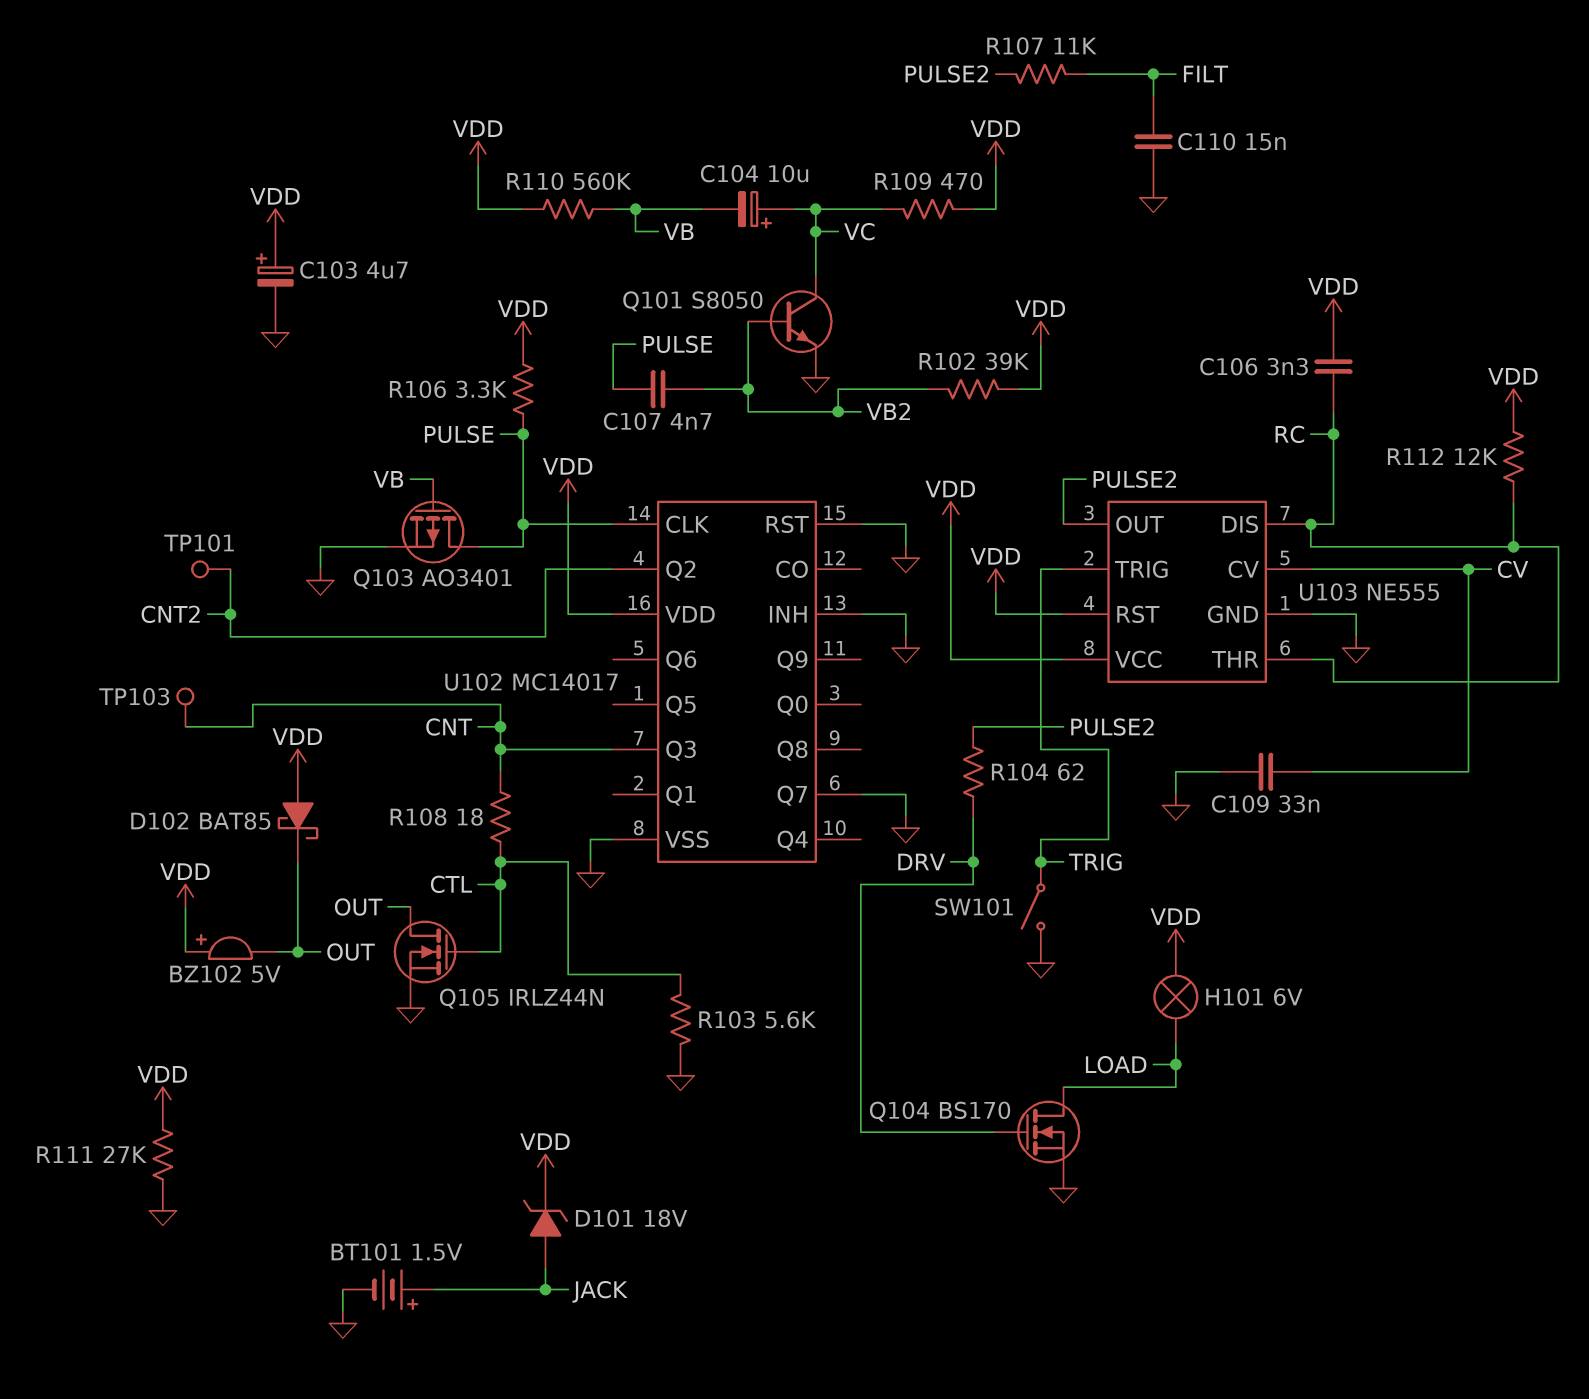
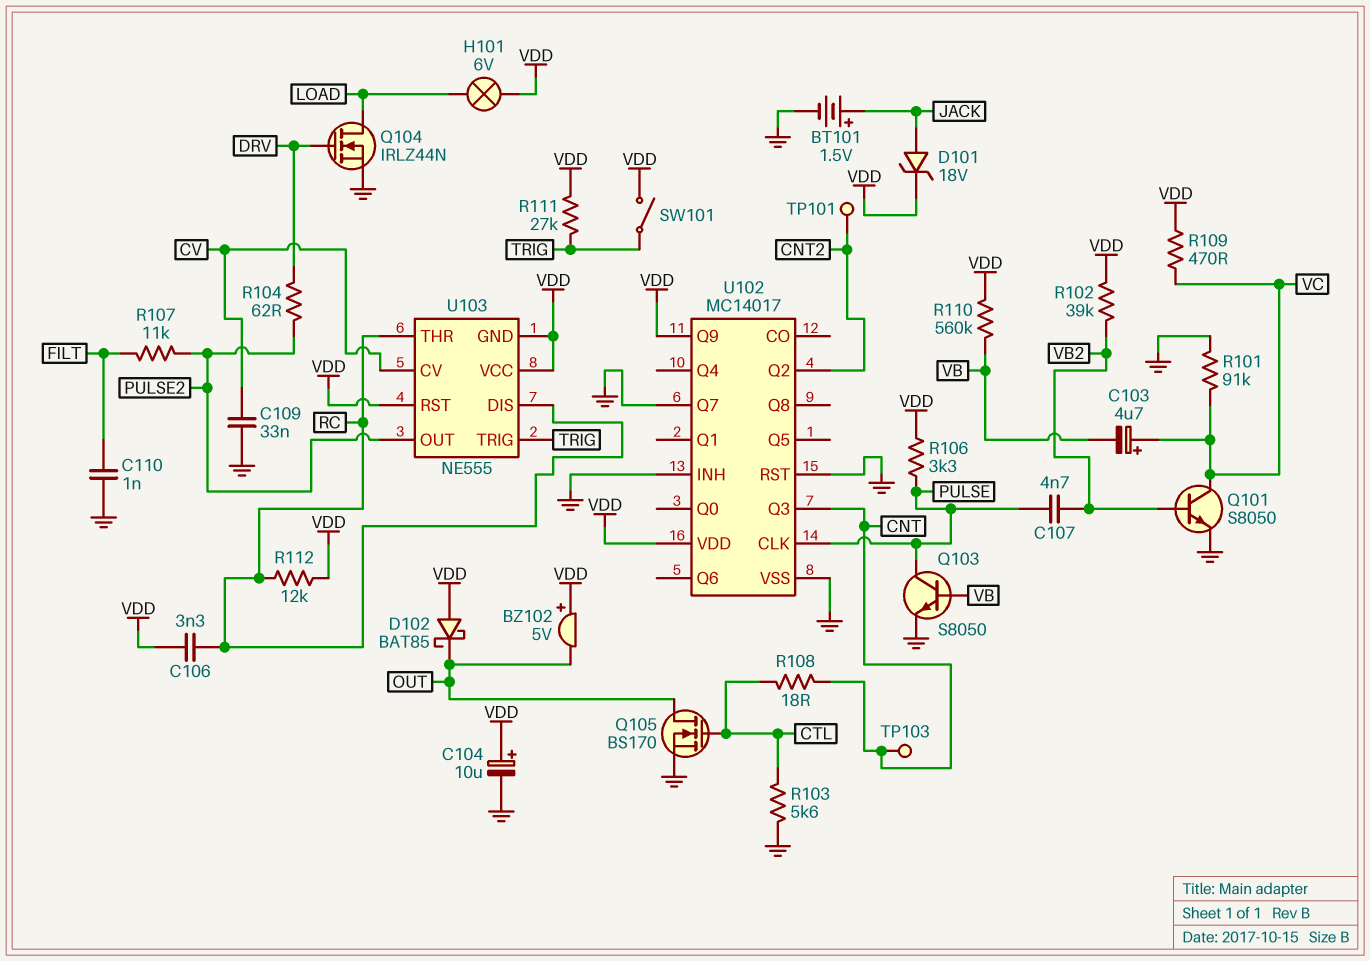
C103: 4.7uF (plus VDD, minus GND) -> 4.7uF (plus VC, minus VB)
C104: 10uF (plus VC, minus VB) -> 10uF (plus VDD, minus GND)
C110: 15nF (FILT, GND) -> 1nF (FILT, GND)
Q103: PMOS AO3401 (G VB, D PULSE, S GND) -> NPN S8050 (B VB, C PULSE, E GND)
Q104: NMOS BS170 (G DRV, D LOAD, S GND) -> NMOS IRLZ44N (G DRV, D LOAD, S GND)
Q105: NMOS IRLZ44N (G CTL, D OUT, S GND) -> NMOS BS170 (G CTL, D OUT, S GND)
R101: none -> 91k (GND, VC)
R111: 27k (GND, VDD) -> 27k (TRIG, VDD)
SW101: switch (GND, TRIG) -> switch (TRIG, VDD)
U102 pin Q9: none -> VDD
U103 pin GND: GND -> VDD

